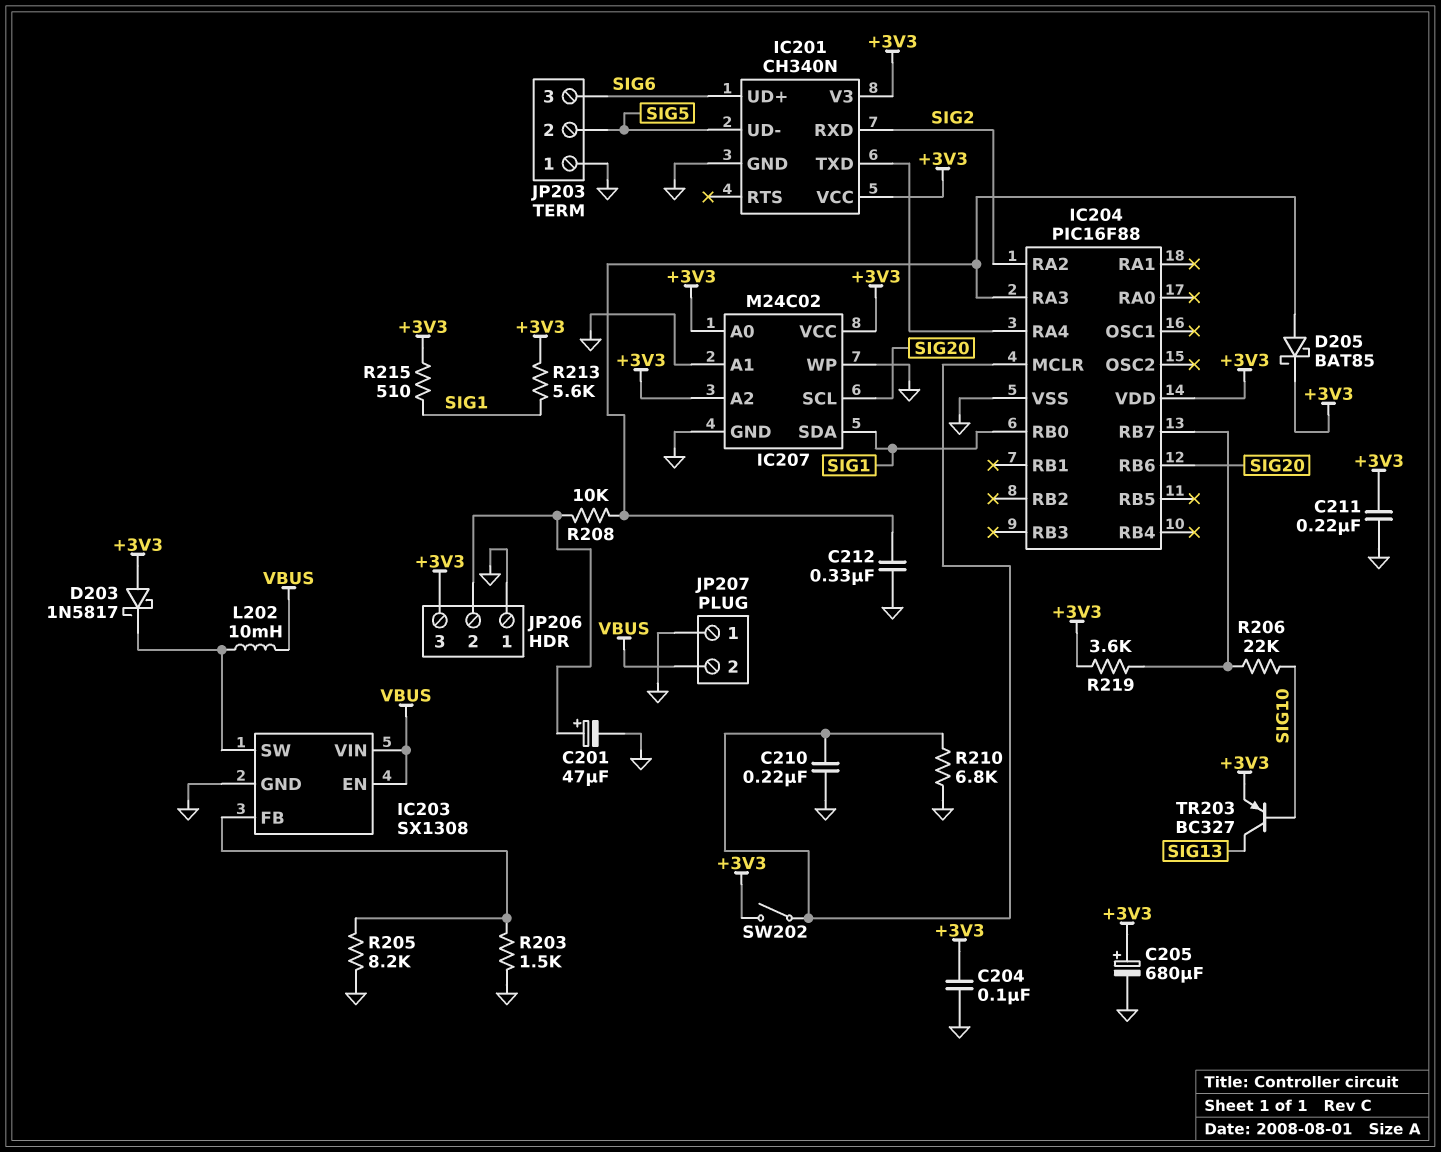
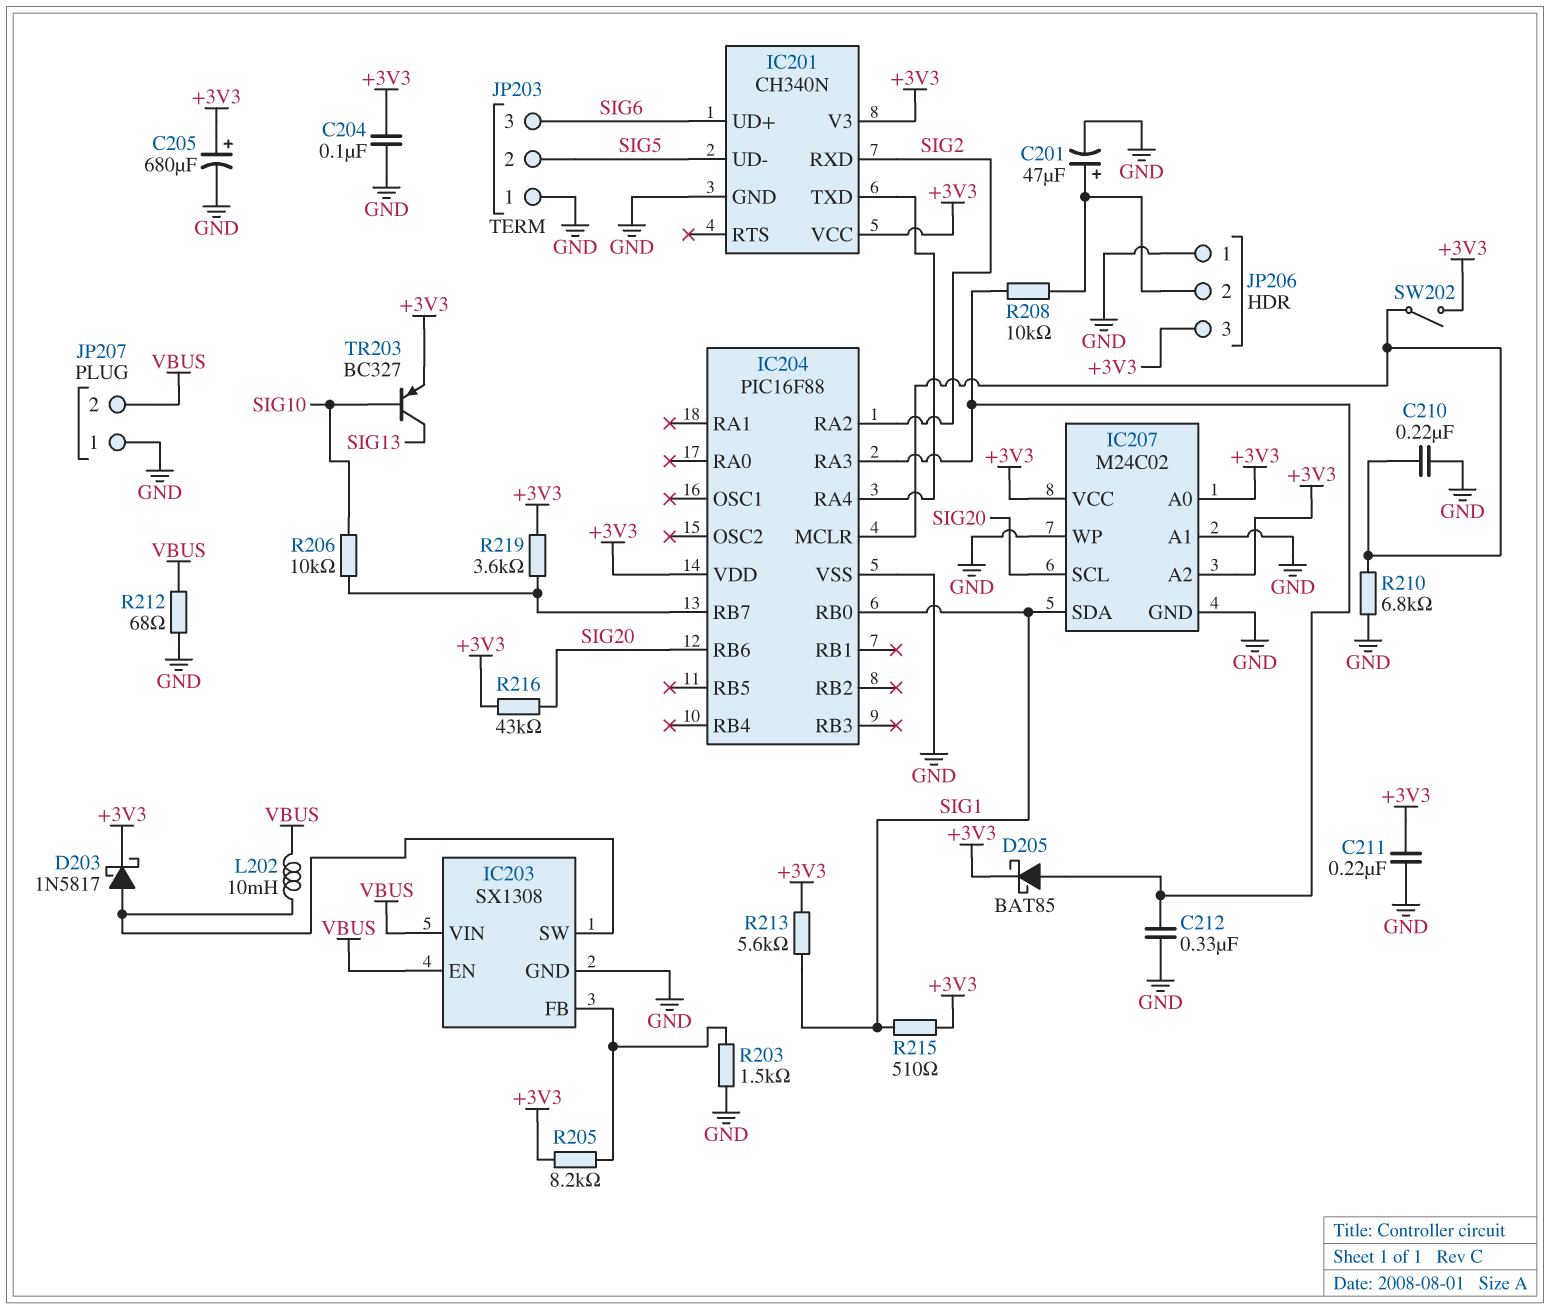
D203: schottky 1N5817 (A +3V3, K IC203/SW) -> schottky 1N5817 (A IC203/SW, K +3V3)
R205: 8.2k (GND, IC203/FB) -> 8.2k (+3V3, IC203/FB)
R206: 22k (IC204/RB7, SIG10) -> 10k (IC204/RB7, SIG10)
R212: none -> 68 (GND, VBUS)
R216: none -> 43k (+3V3, SIG20)

